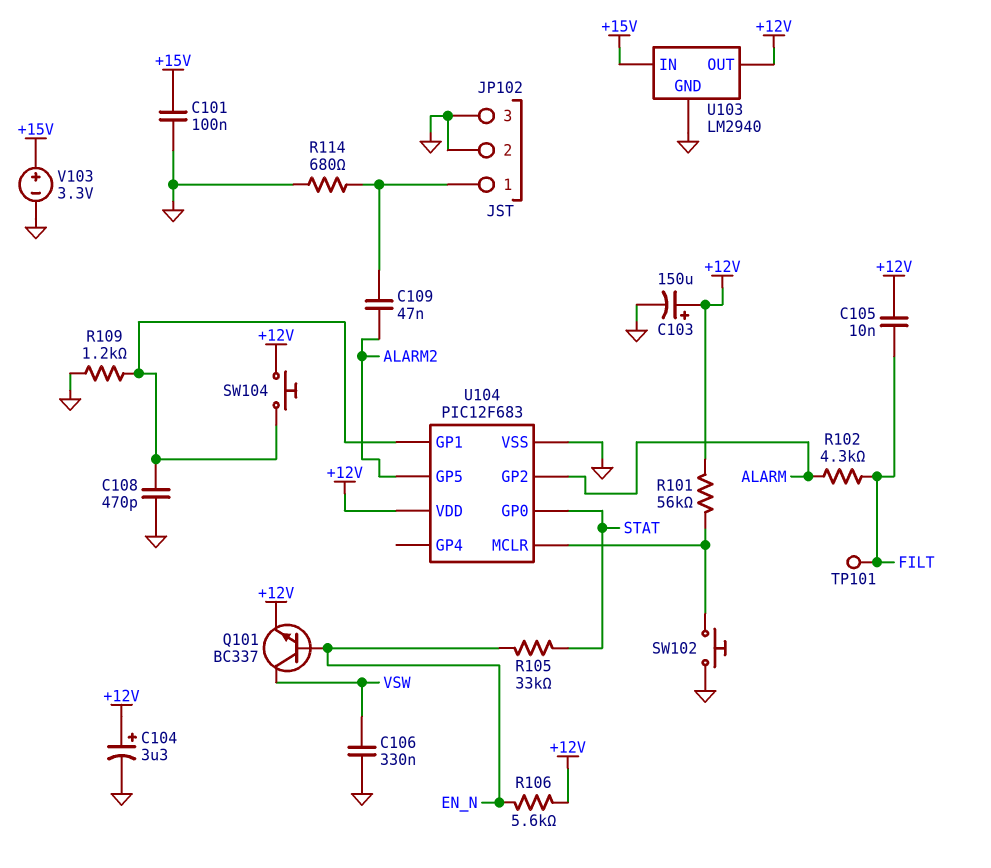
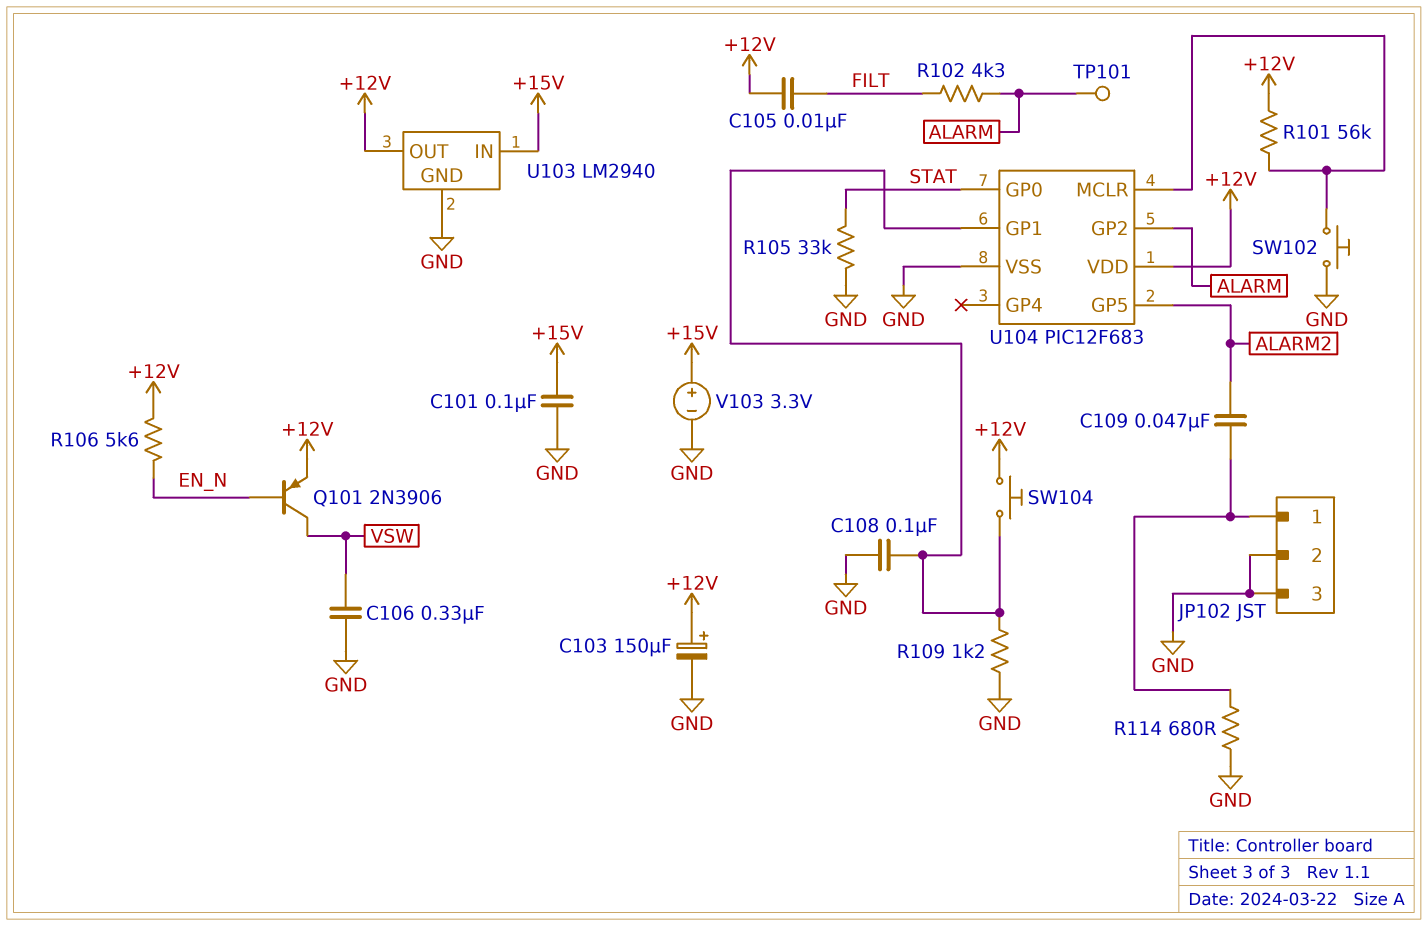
C104: 3.3uF (plus +12V, minus GND) -> none
C108: 470pF (GND, U104/GP1) -> 100nF (GND, U104/GP1)
Q101: NPN BC337 (B EN_N, C VSW, E +12V) -> PNP 2N3906 (B EN_N, C VSW, E +12V)
R105: 33k (EN_N, STAT) -> 33k (GND, STAT)
TP101: test point (FILT) -> test point (ALARM)

